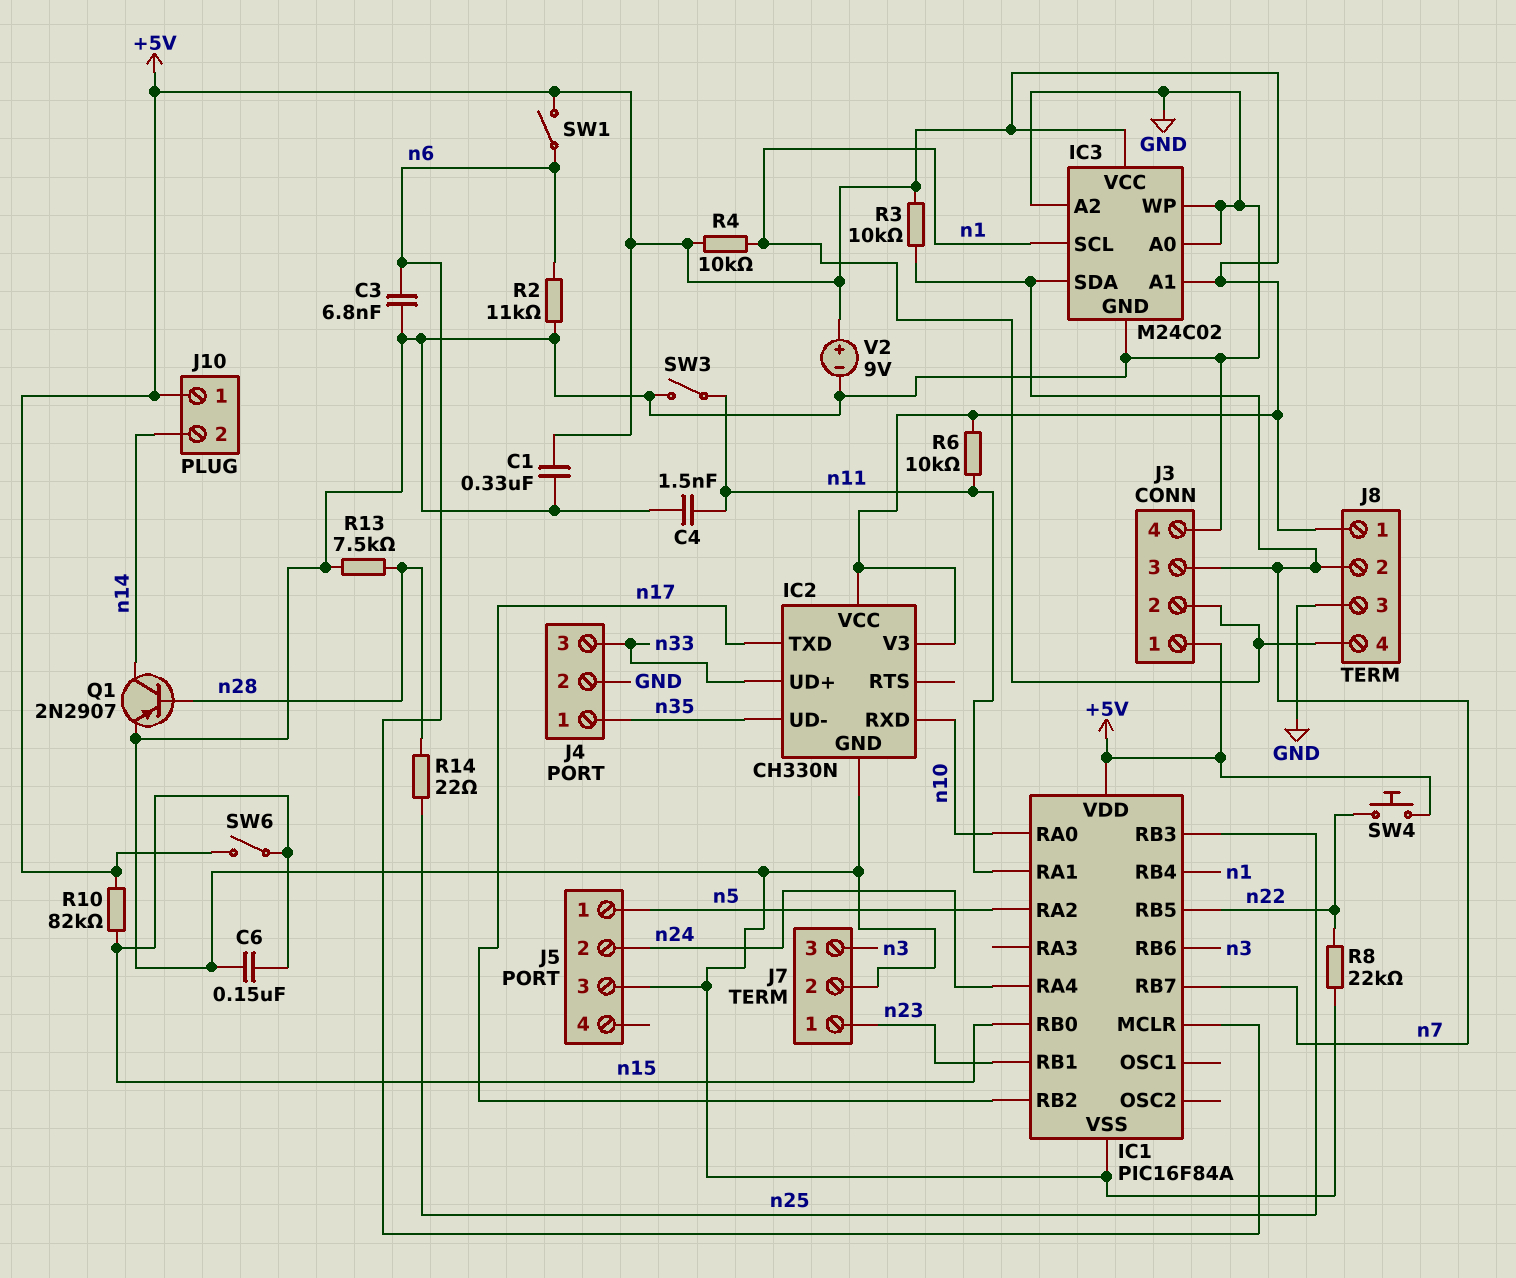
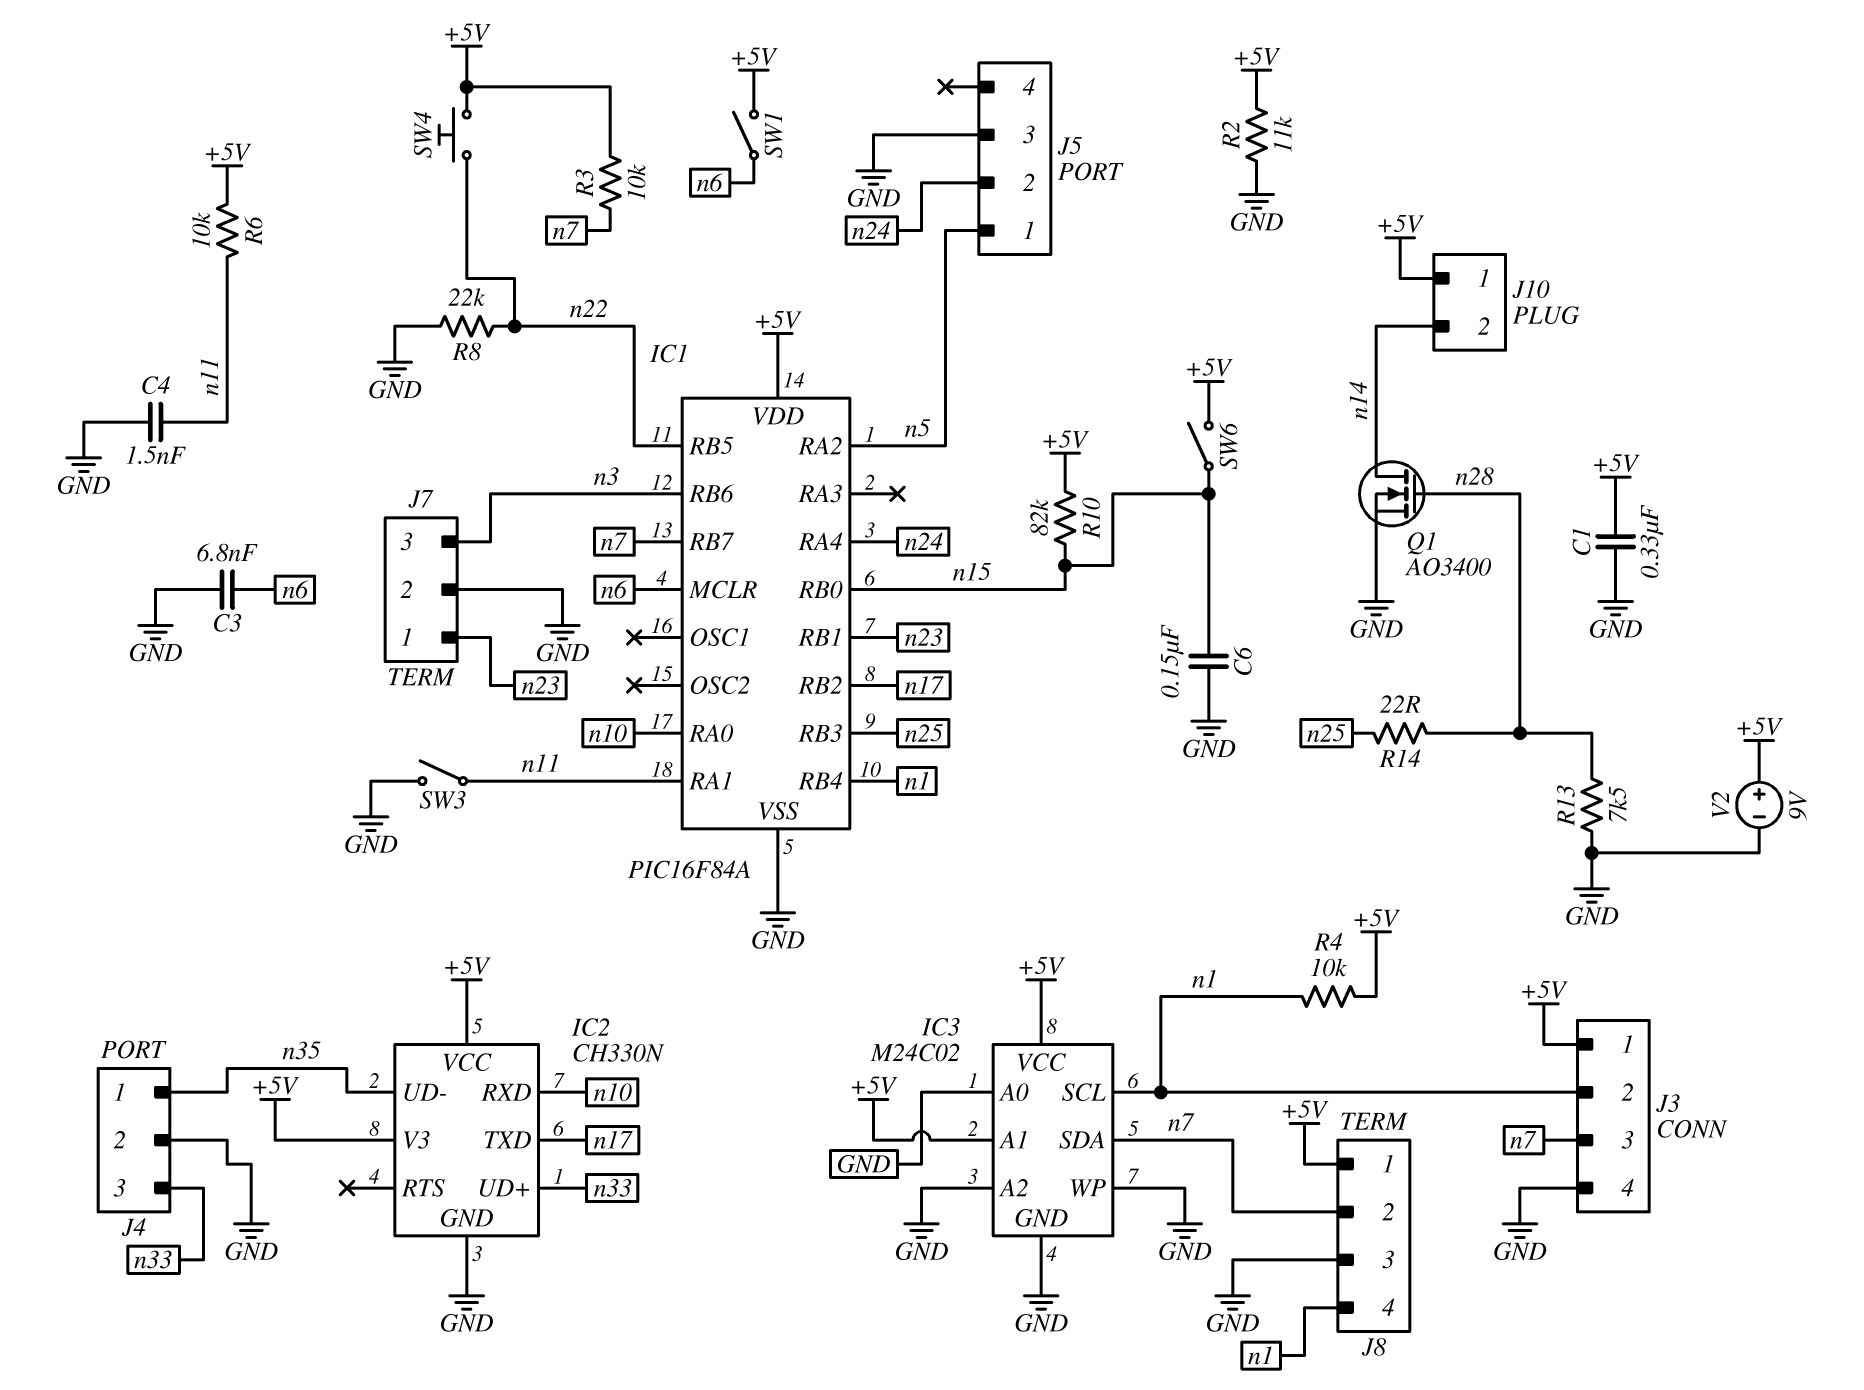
Q1: PNP 2N2907 (B n28, C n14, E GND) -> NMOS AO3400 (G n28, D n14, S GND)
R2: 11k (GND, n6) -> 11k (+5V, GND)

